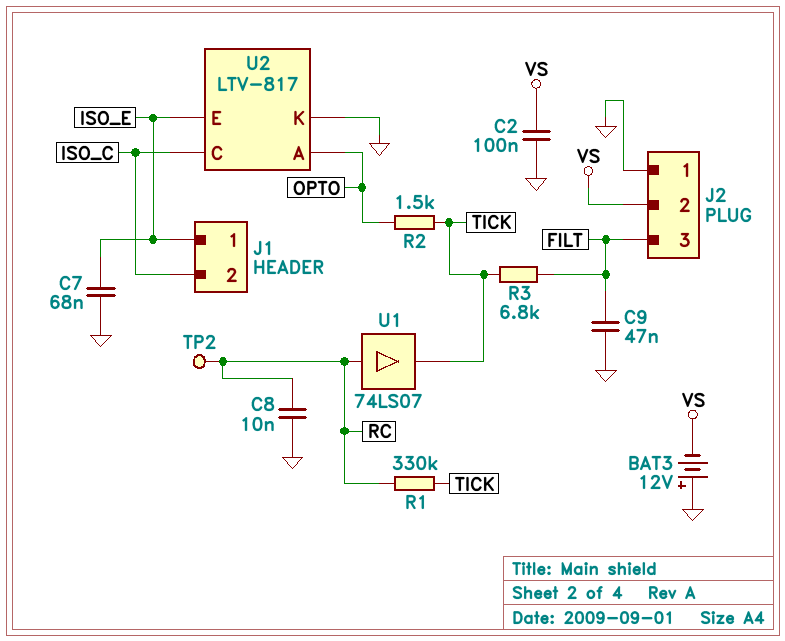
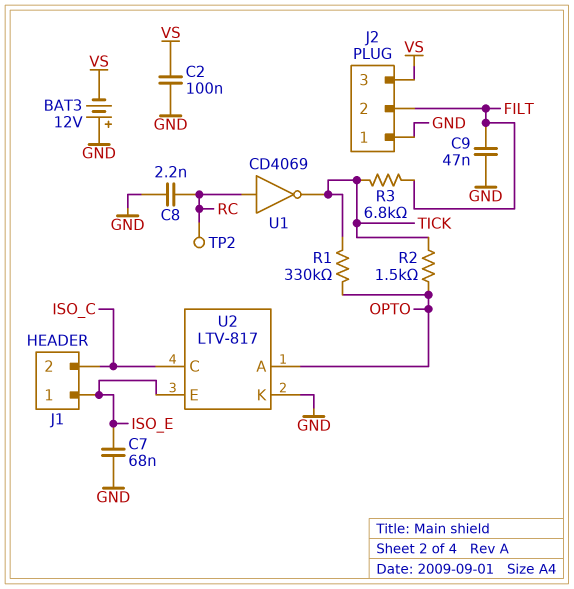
C8: 10nF (GND, RC) -> 2.2nF (GND, RC)
J2 pin 2: VS -> FILT
J2 pin 3: FILT -> VS
R1: 330k (RC, TICK) -> 330k (OPTO, TICK)
U1: buffer 74LS07 (in RC, out TICK) -> NOT CD4069 (in RC, out TICK)

